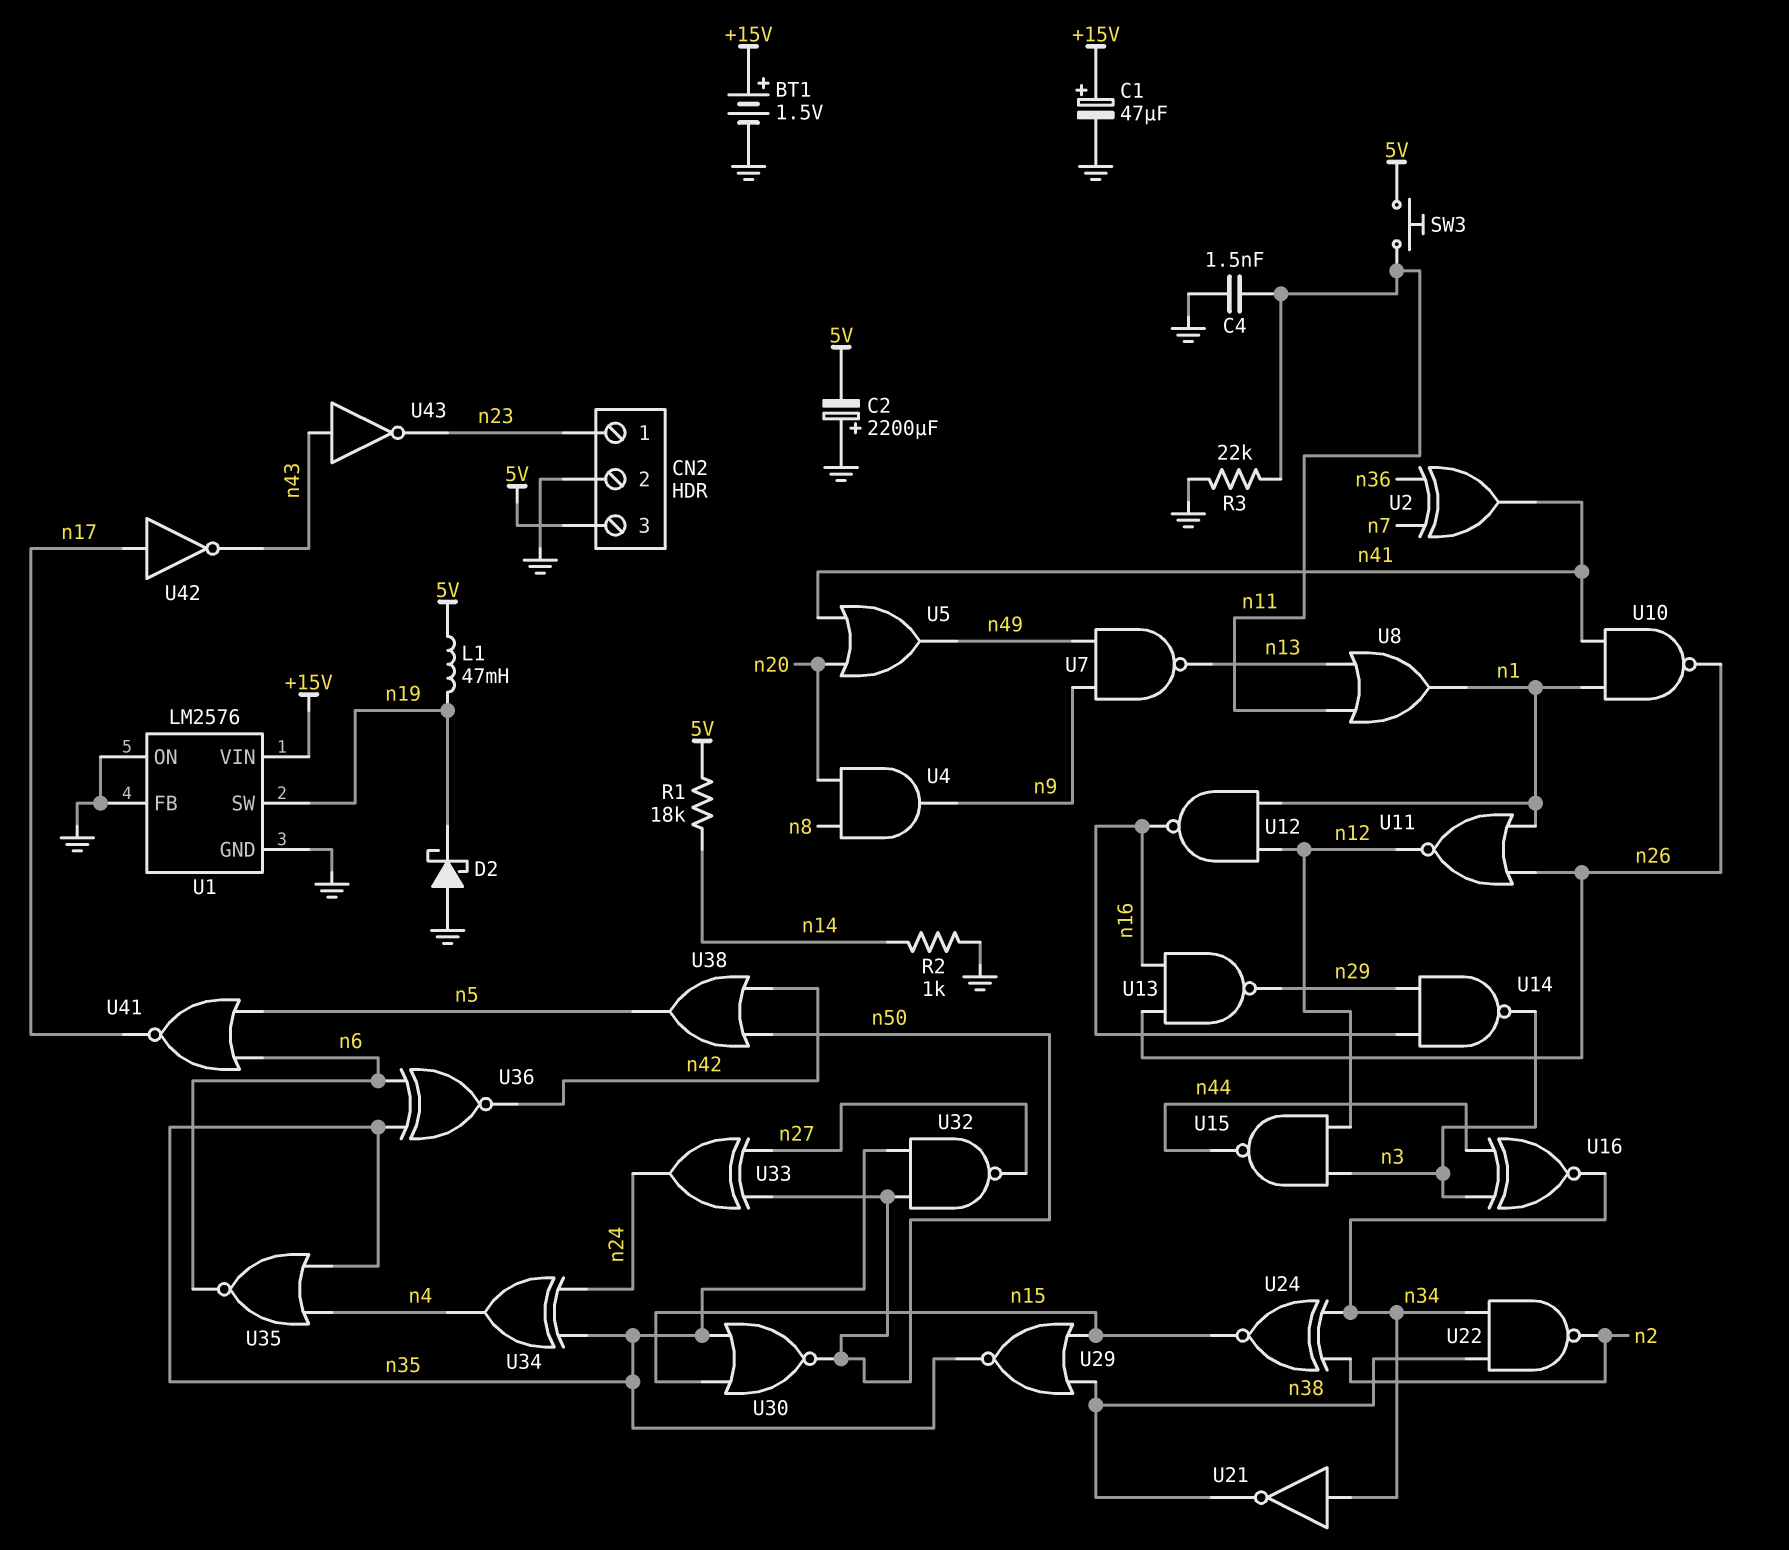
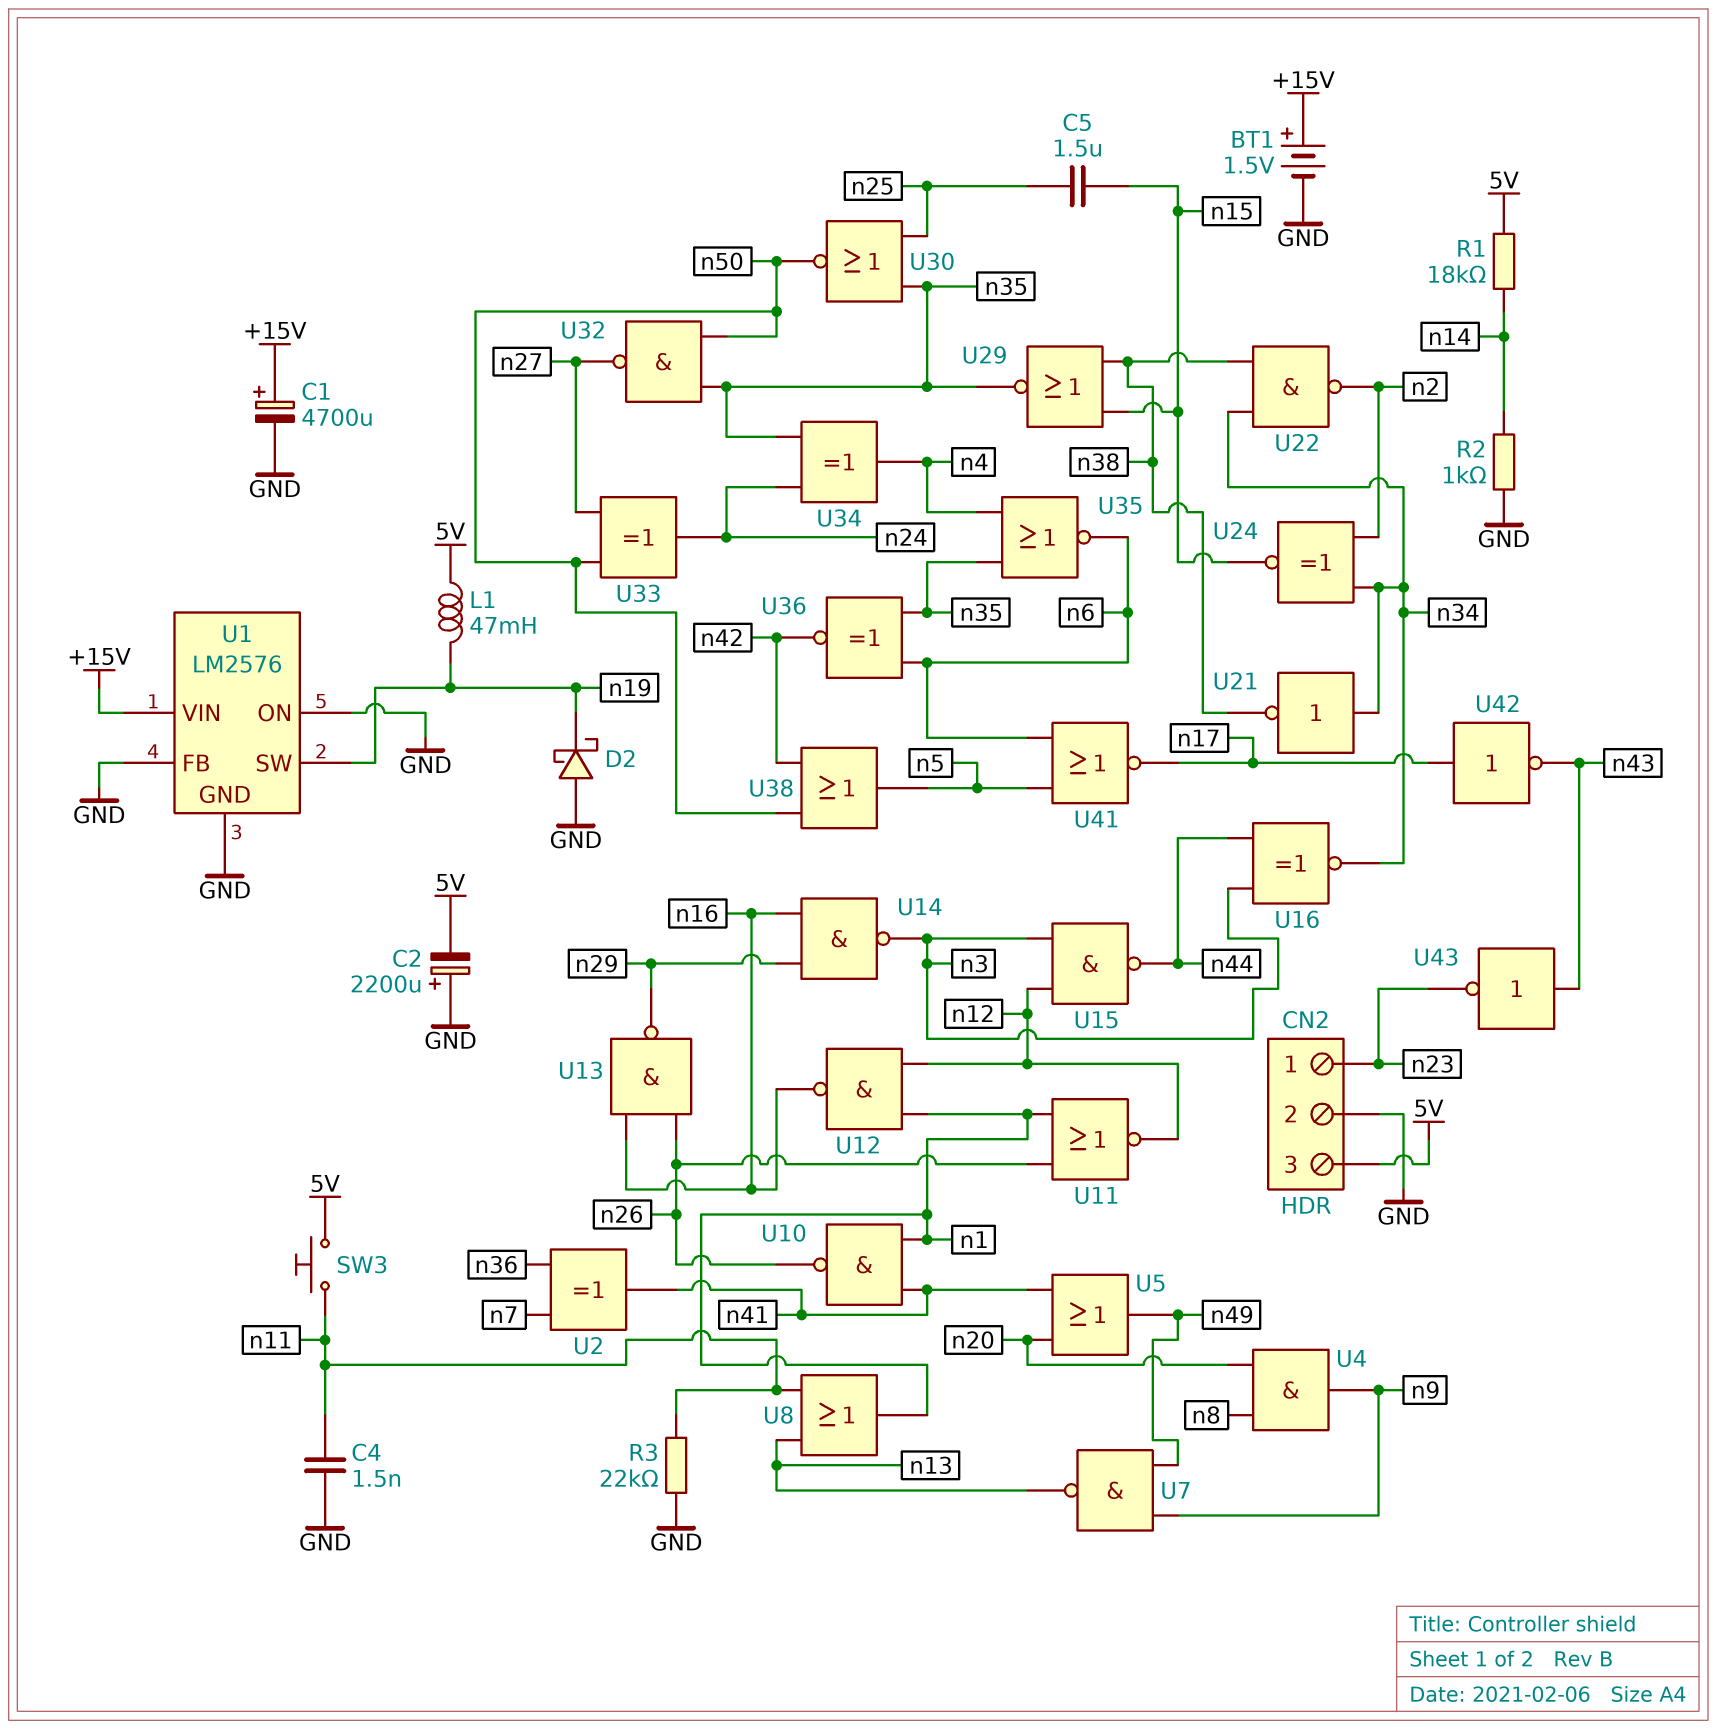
C1: 47uF (plus +15V, minus GND) -> 4700uF (plus +15V, minus GND)
C5: none -> 1.5uF (n15, n25)
U30: NOR (in n15, in n35, out n50) -> NOR (in n25, in n35, out n50)

